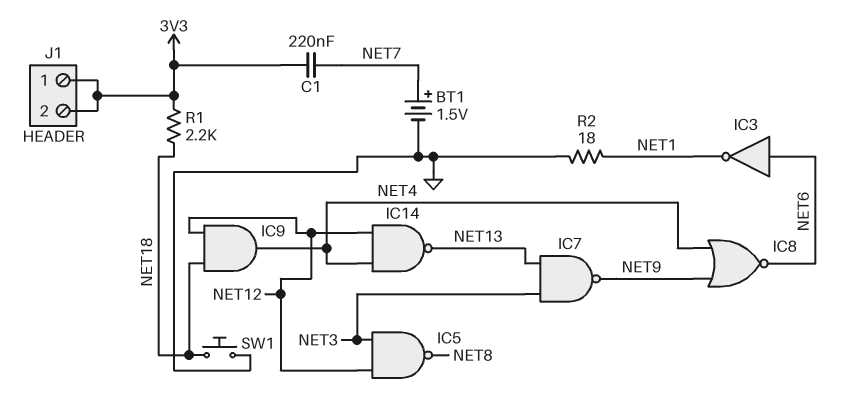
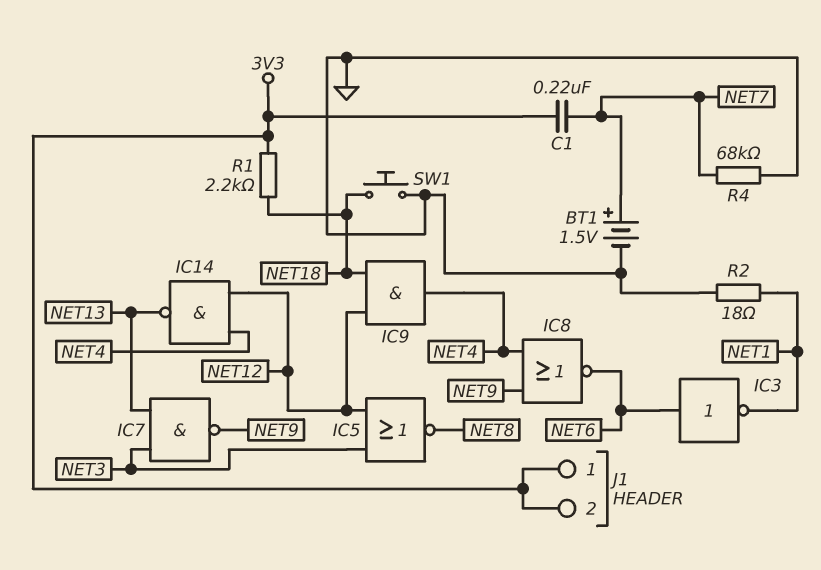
IC5: NAND (in NET3, in NET12, out NET8) -> NOR (in NET3, in NET12, out NET8)
R4: none -> 68k (GND, NET7)

